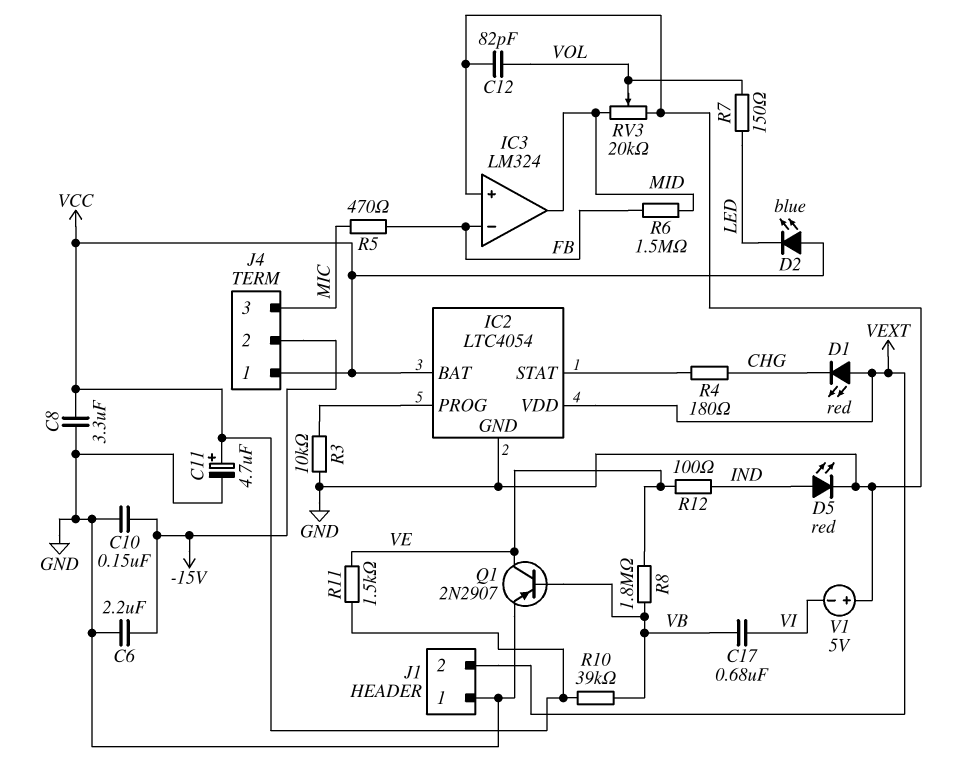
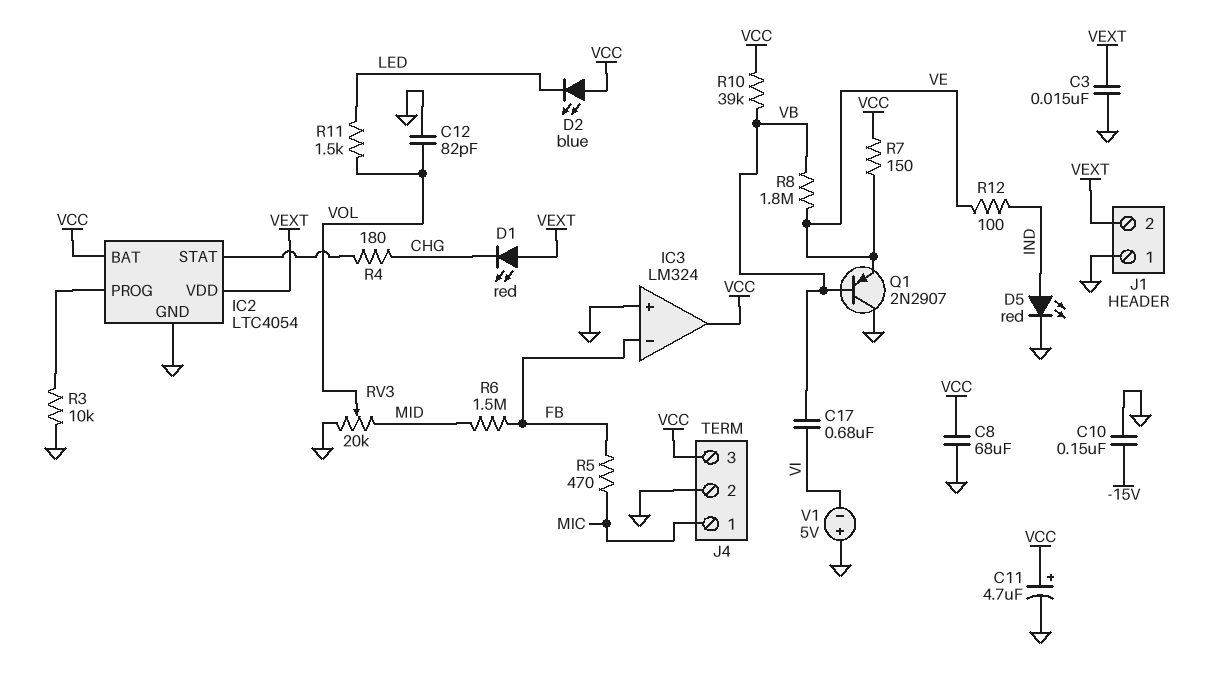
C3: none -> 15nF (GND, VEXT)
C6: 2.2uF (-15V, GND) -> none
C8: 3.3uF (GND, VCC) -> 68uF (GND, VCC)
IC3 pin out: MID -> VCC
J4 pin 1: VCC -> MIC
J4 pin 2: -15V -> GND
J4 pin 3: MIC -> VCC
Q1: PNP 2N2907 (B VB, C VE, E GND) -> PNP 2N2907 (B VB, C GND, E VE)
R7: 150 (LED, VOL) -> 150 (VCC, VE)
R11: 1.5k (VCC, VE) -> 1.5k (LED, VOL)

